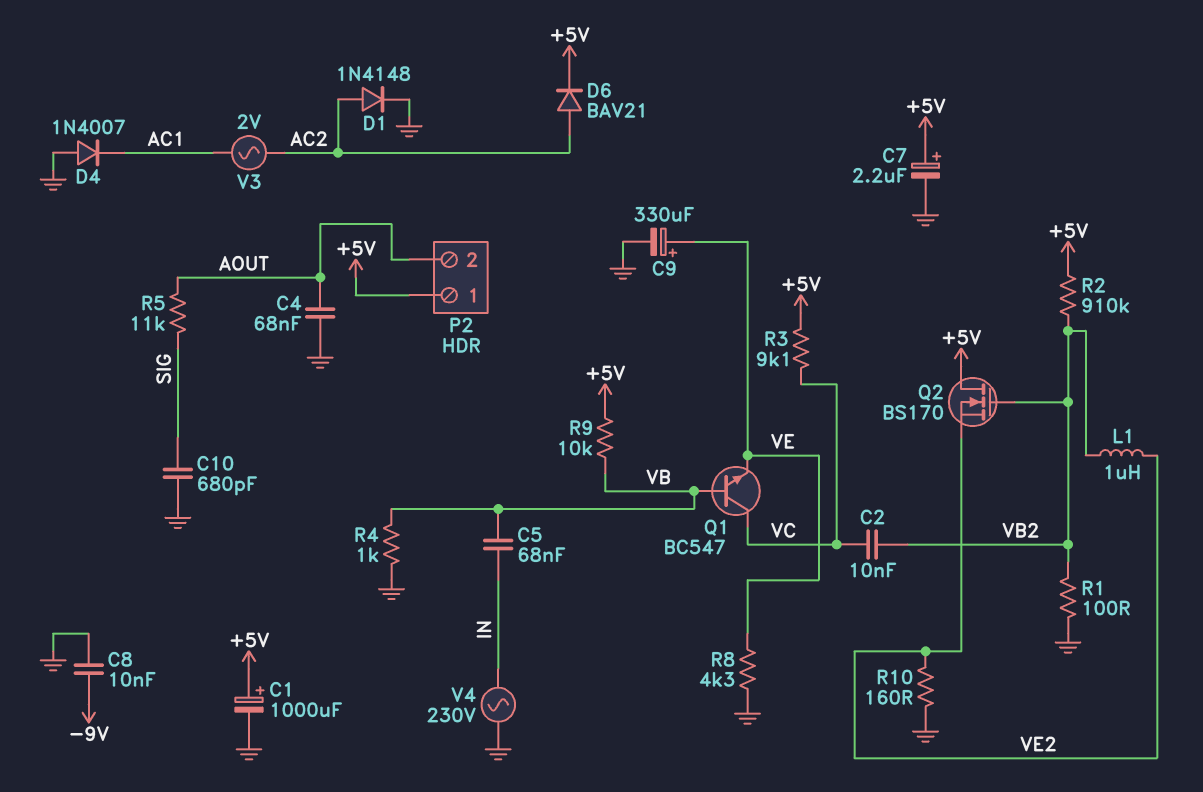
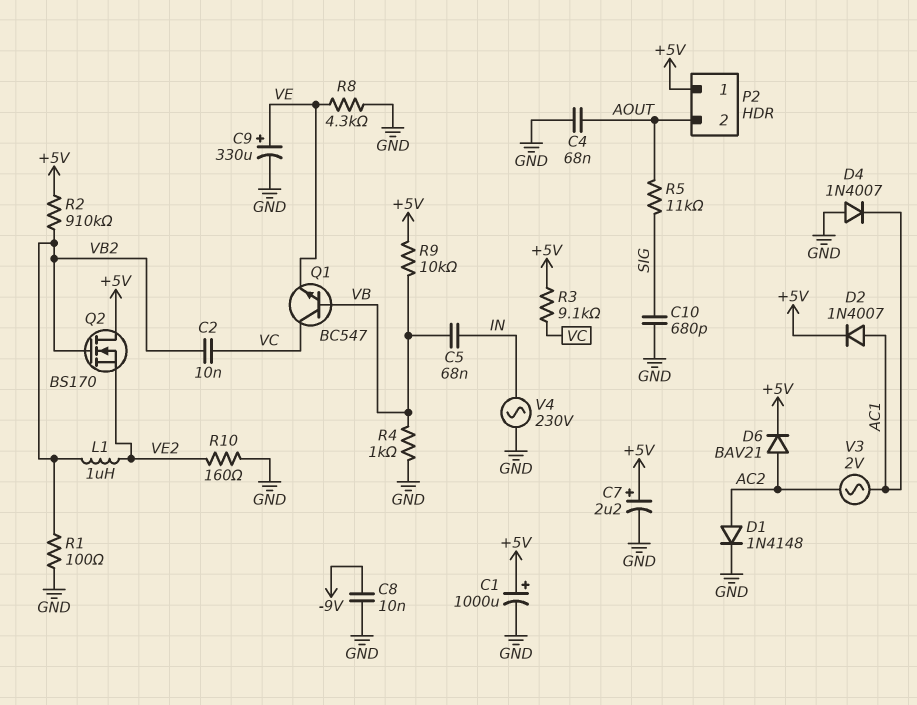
D2: none -> diode 1N4007 (A AC1, K +5V)

